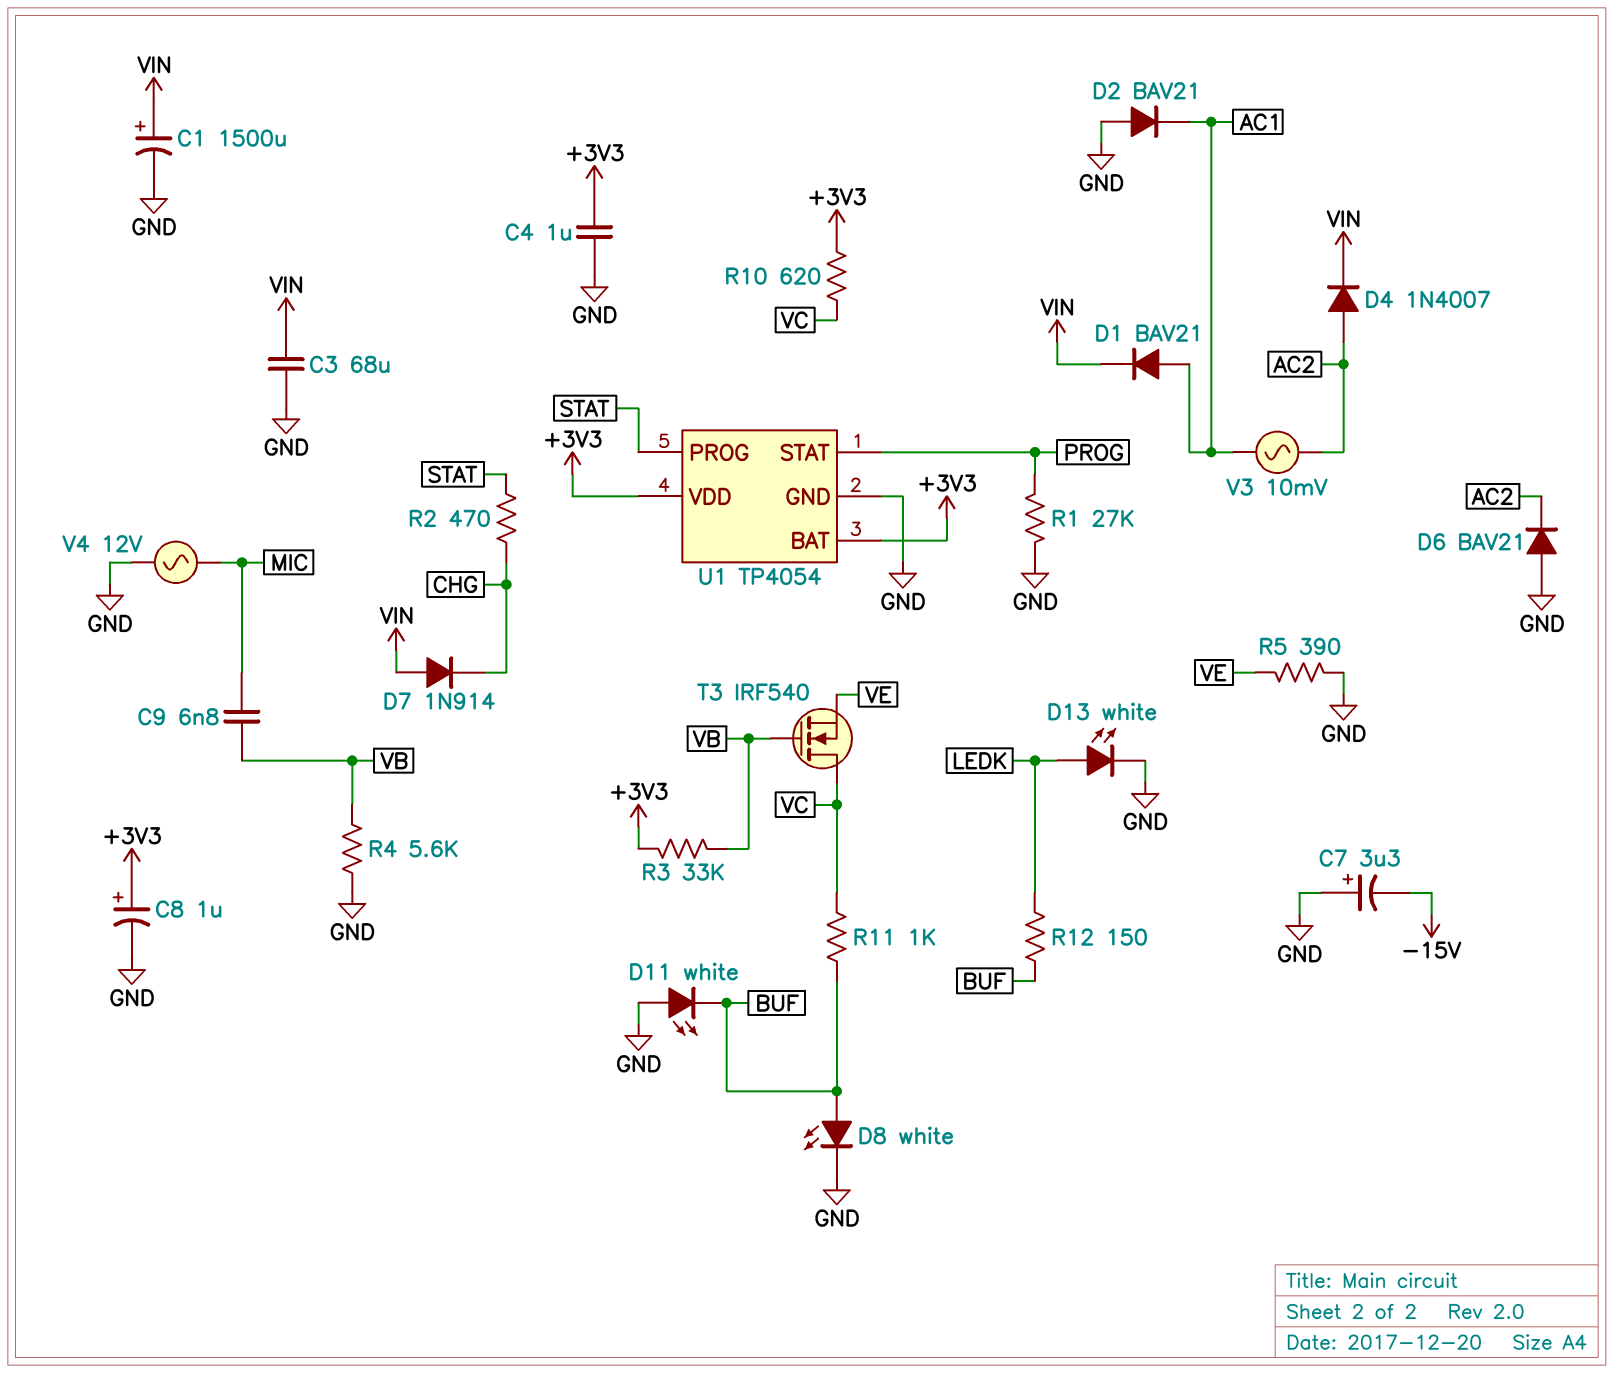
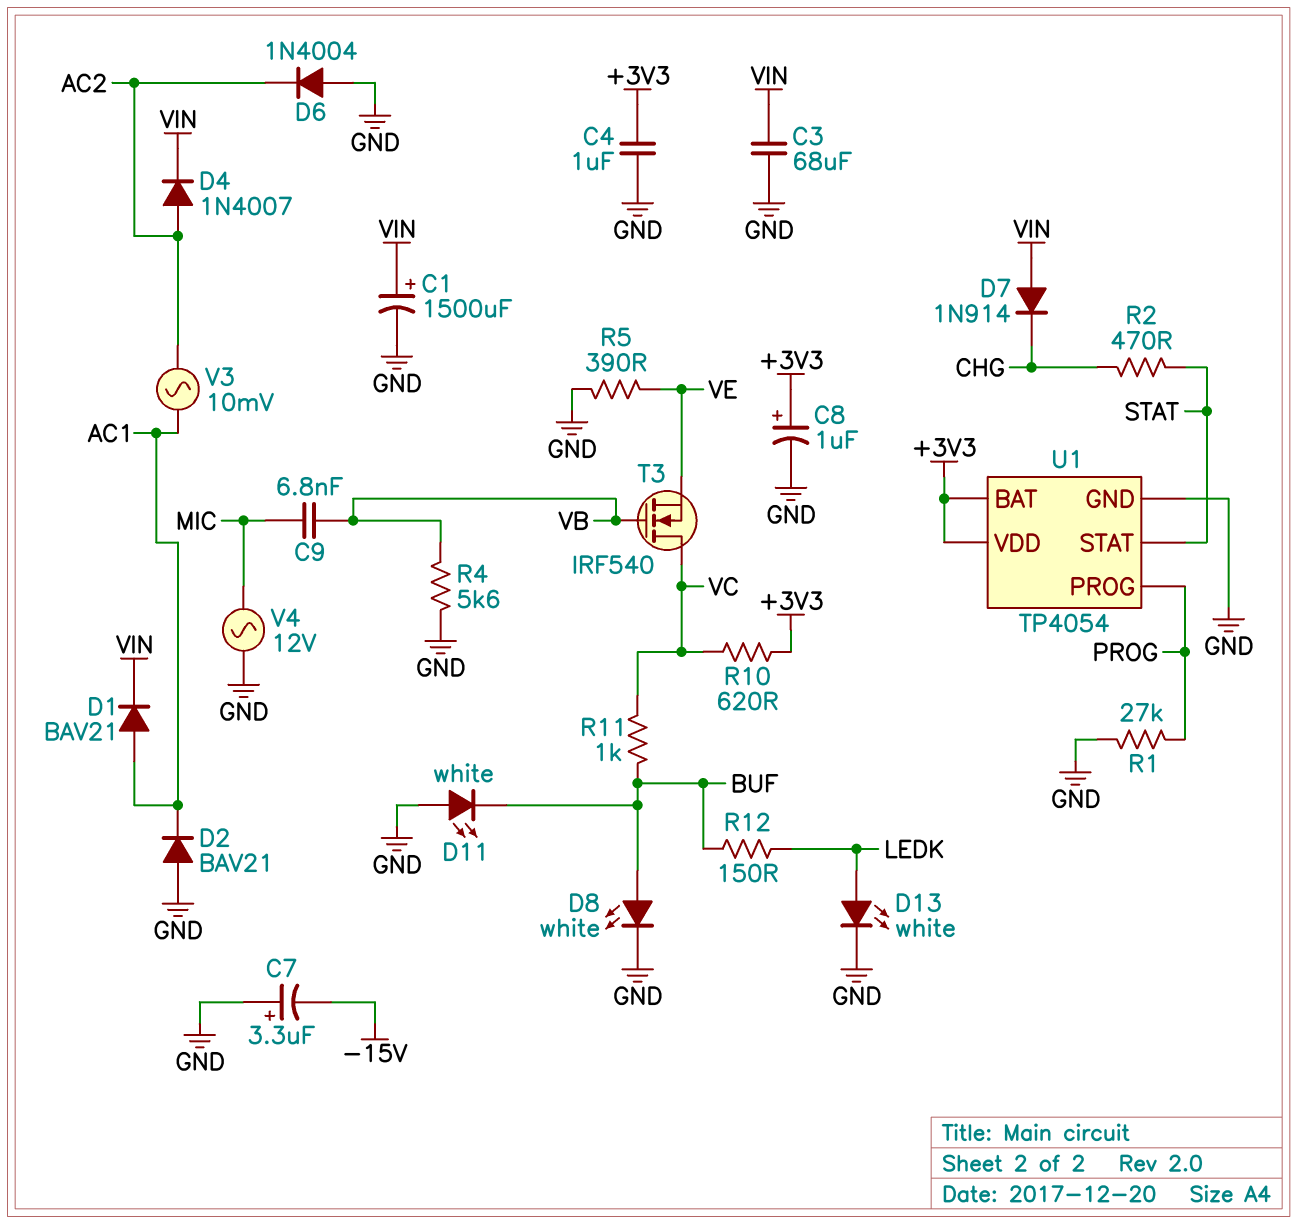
D6: diode BAV21 (A GND, K AC2) -> diode 1N4004 (A GND, K AC2)
R3: 33k (+3V3, VB) -> none
U1 pin PROG: STAT -> PROG
U1 pin STAT: PROG -> STAT

